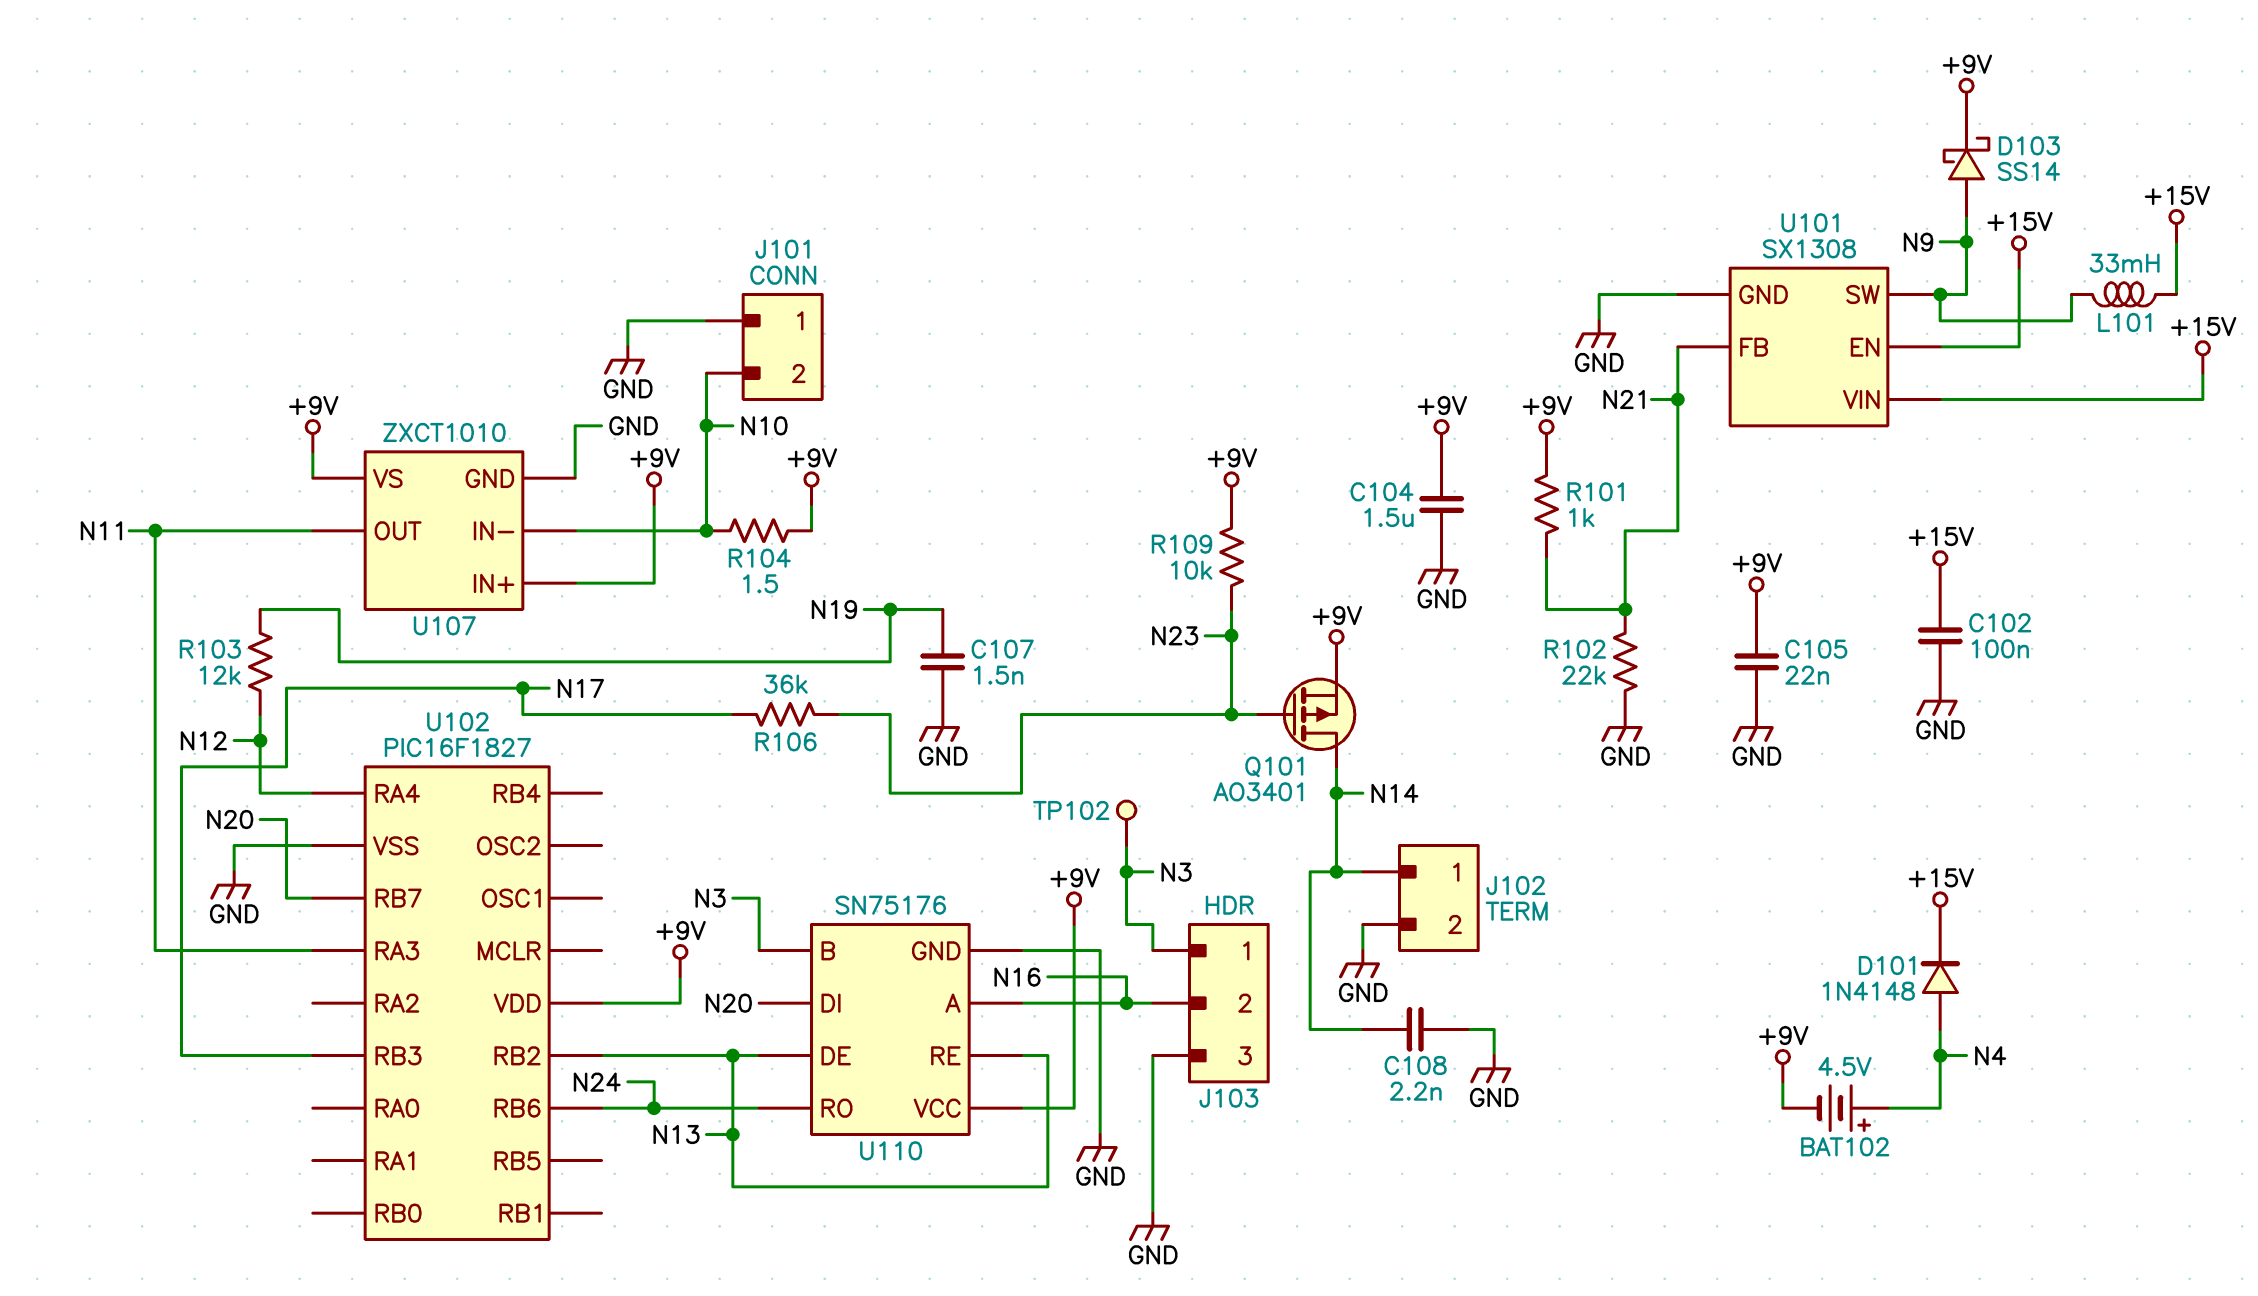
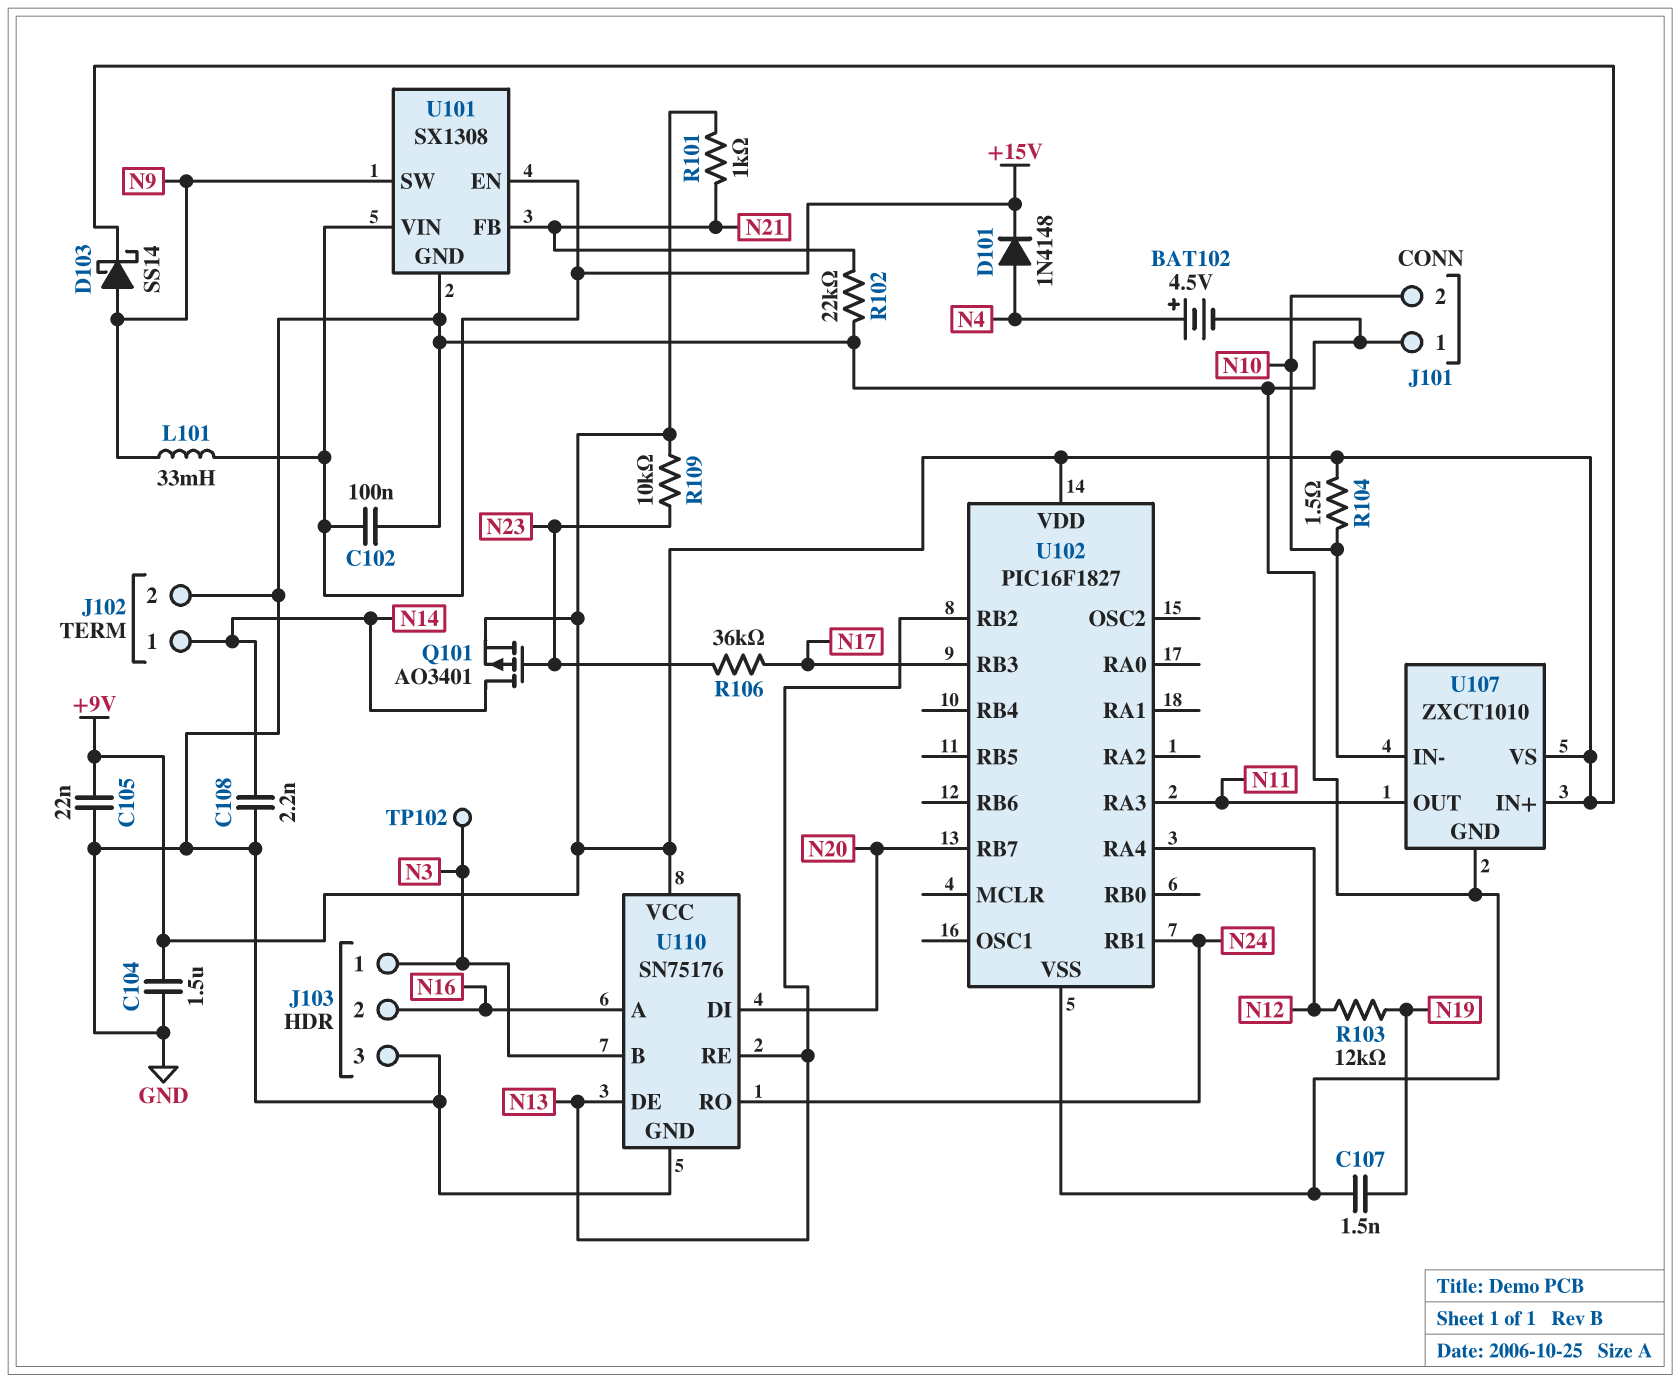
BAT102: 4.5V (plus N4, minus +9V) -> 4.5V (plus N4, minus GND)
U102 pin RB1: none -> N24
U102 pin RB6: N24 -> none

